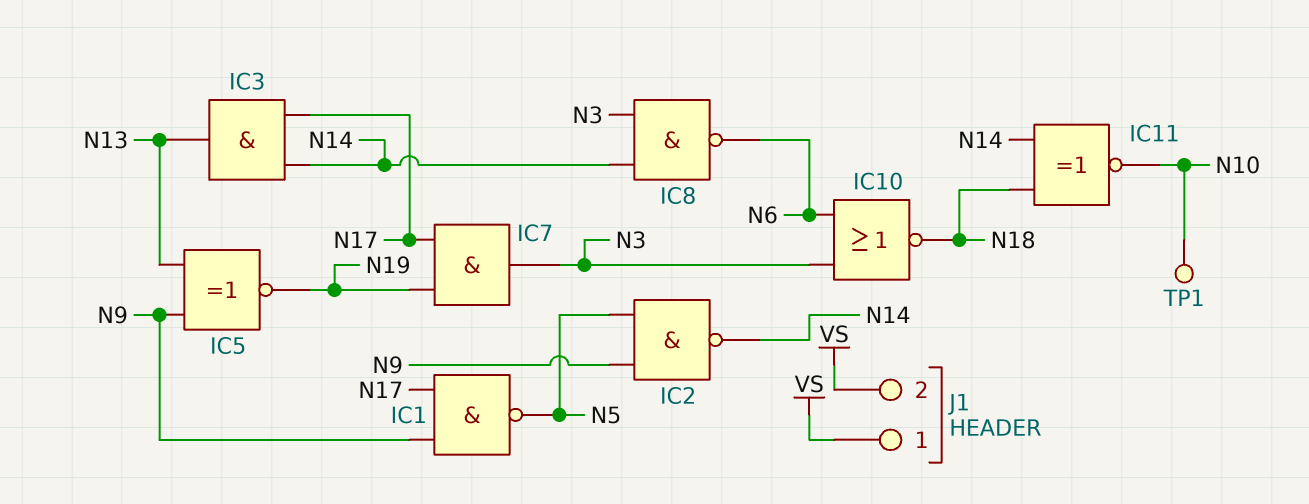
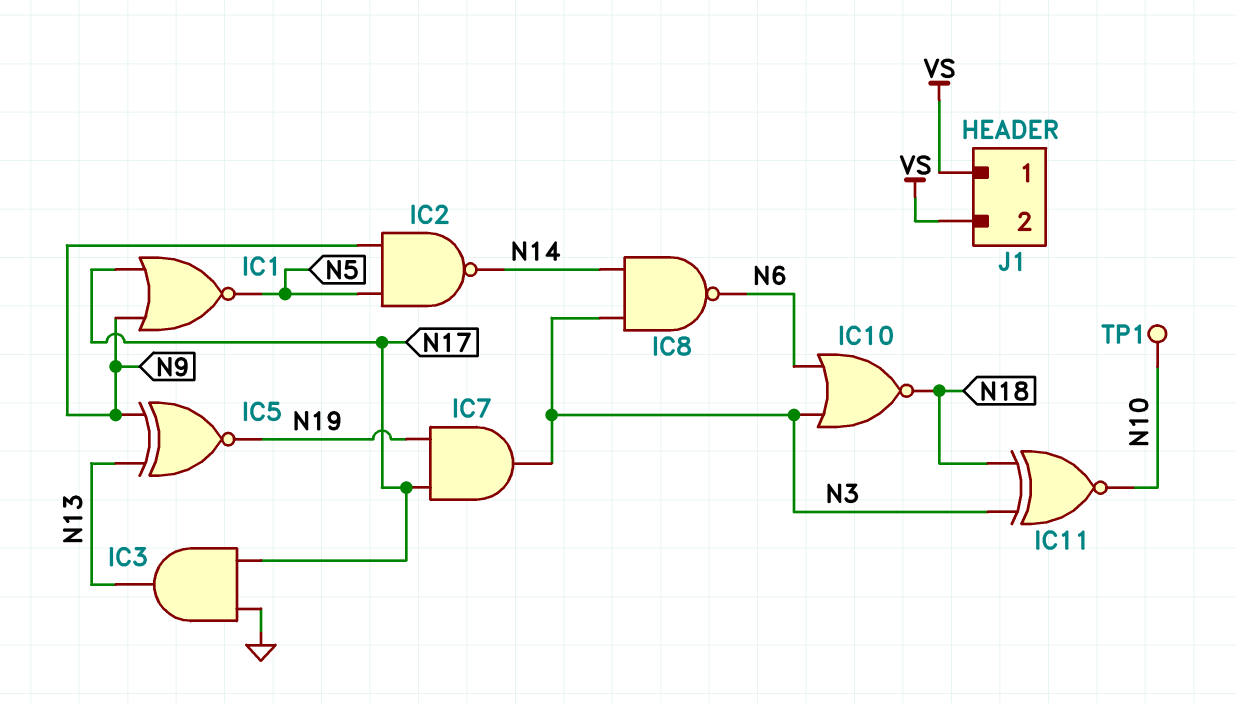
IC1: NAND (in N9, in N17, out N5) -> NOR (in N9, in N17, out N5)
IC3: AND (in N14, in N17, out N13) -> AND (in GND, in N17, out N13)
IC11: XNOR (in N14, in N18, out N10) -> XNOR (in N3, in N18, out N10)

